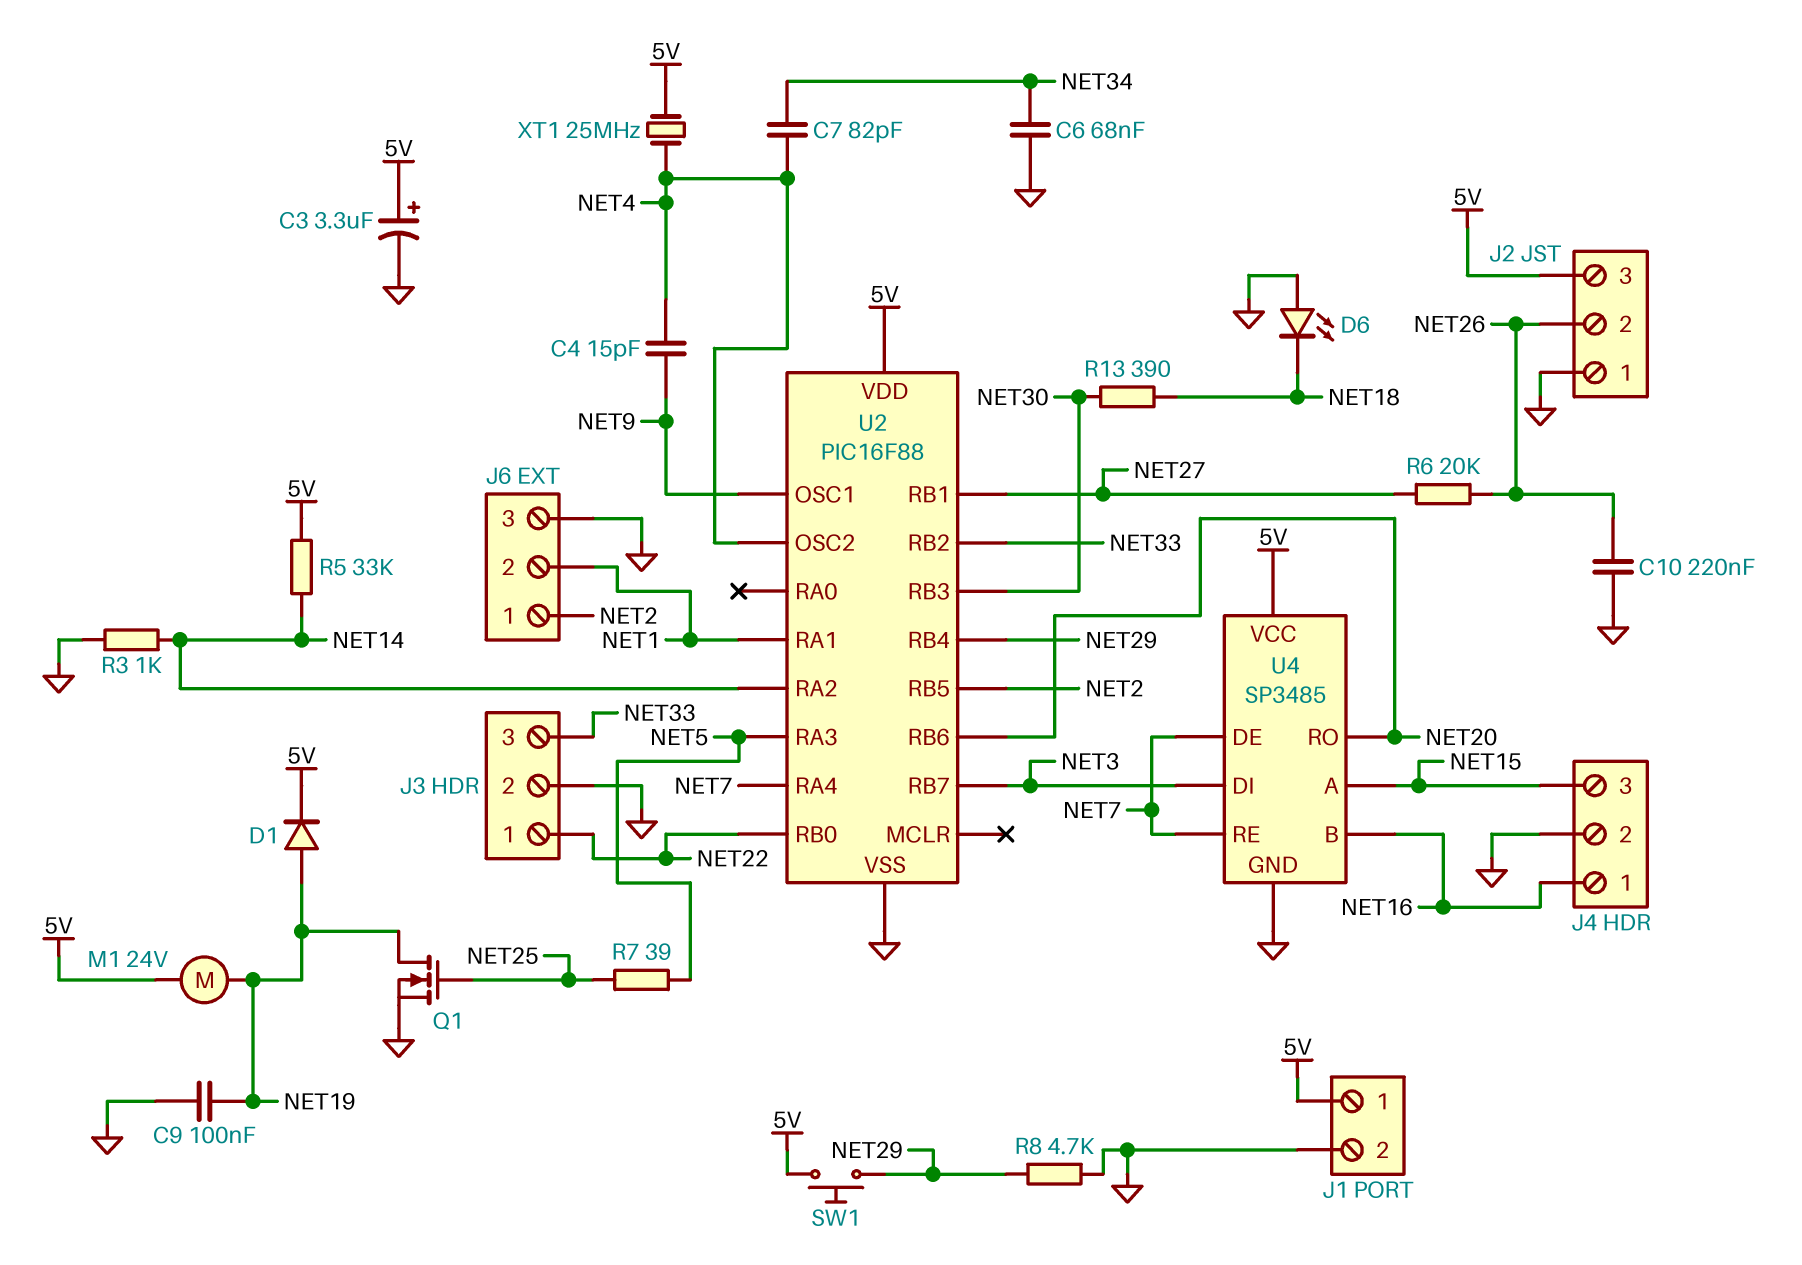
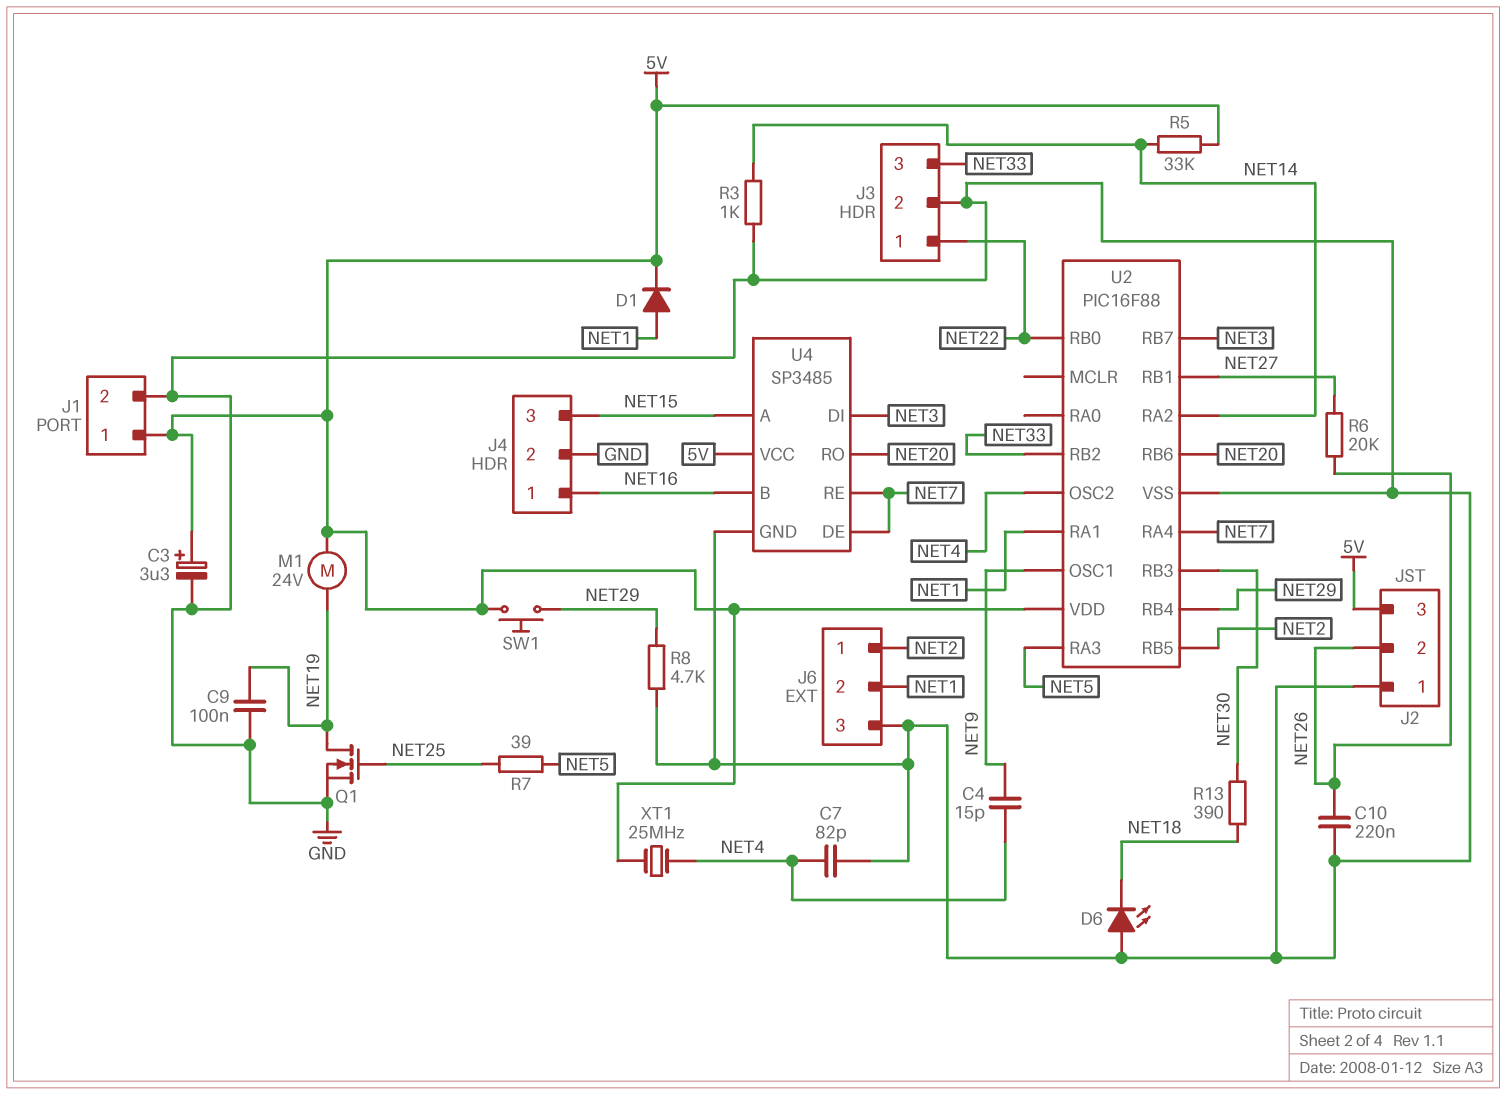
C6: 68nF (GND, NET34) -> none
C7: 82pF (NET4, NET34) -> 82pF (GND, NET4)
D1: diode (A NET19, K 5V) -> diode (A NET1, K 5V)

